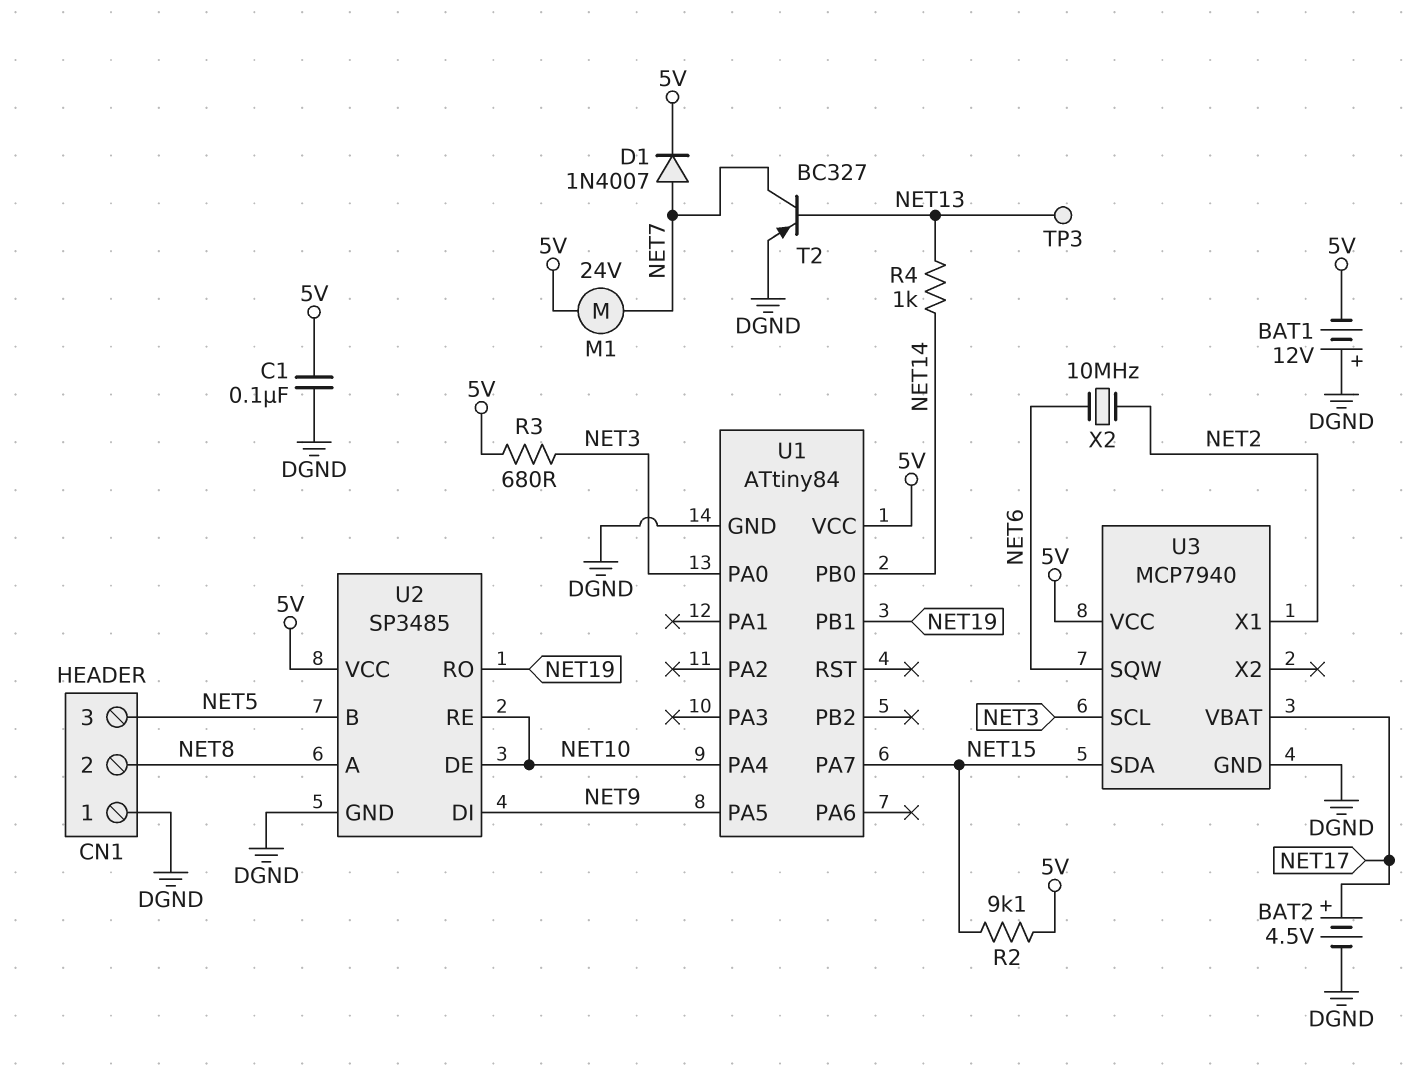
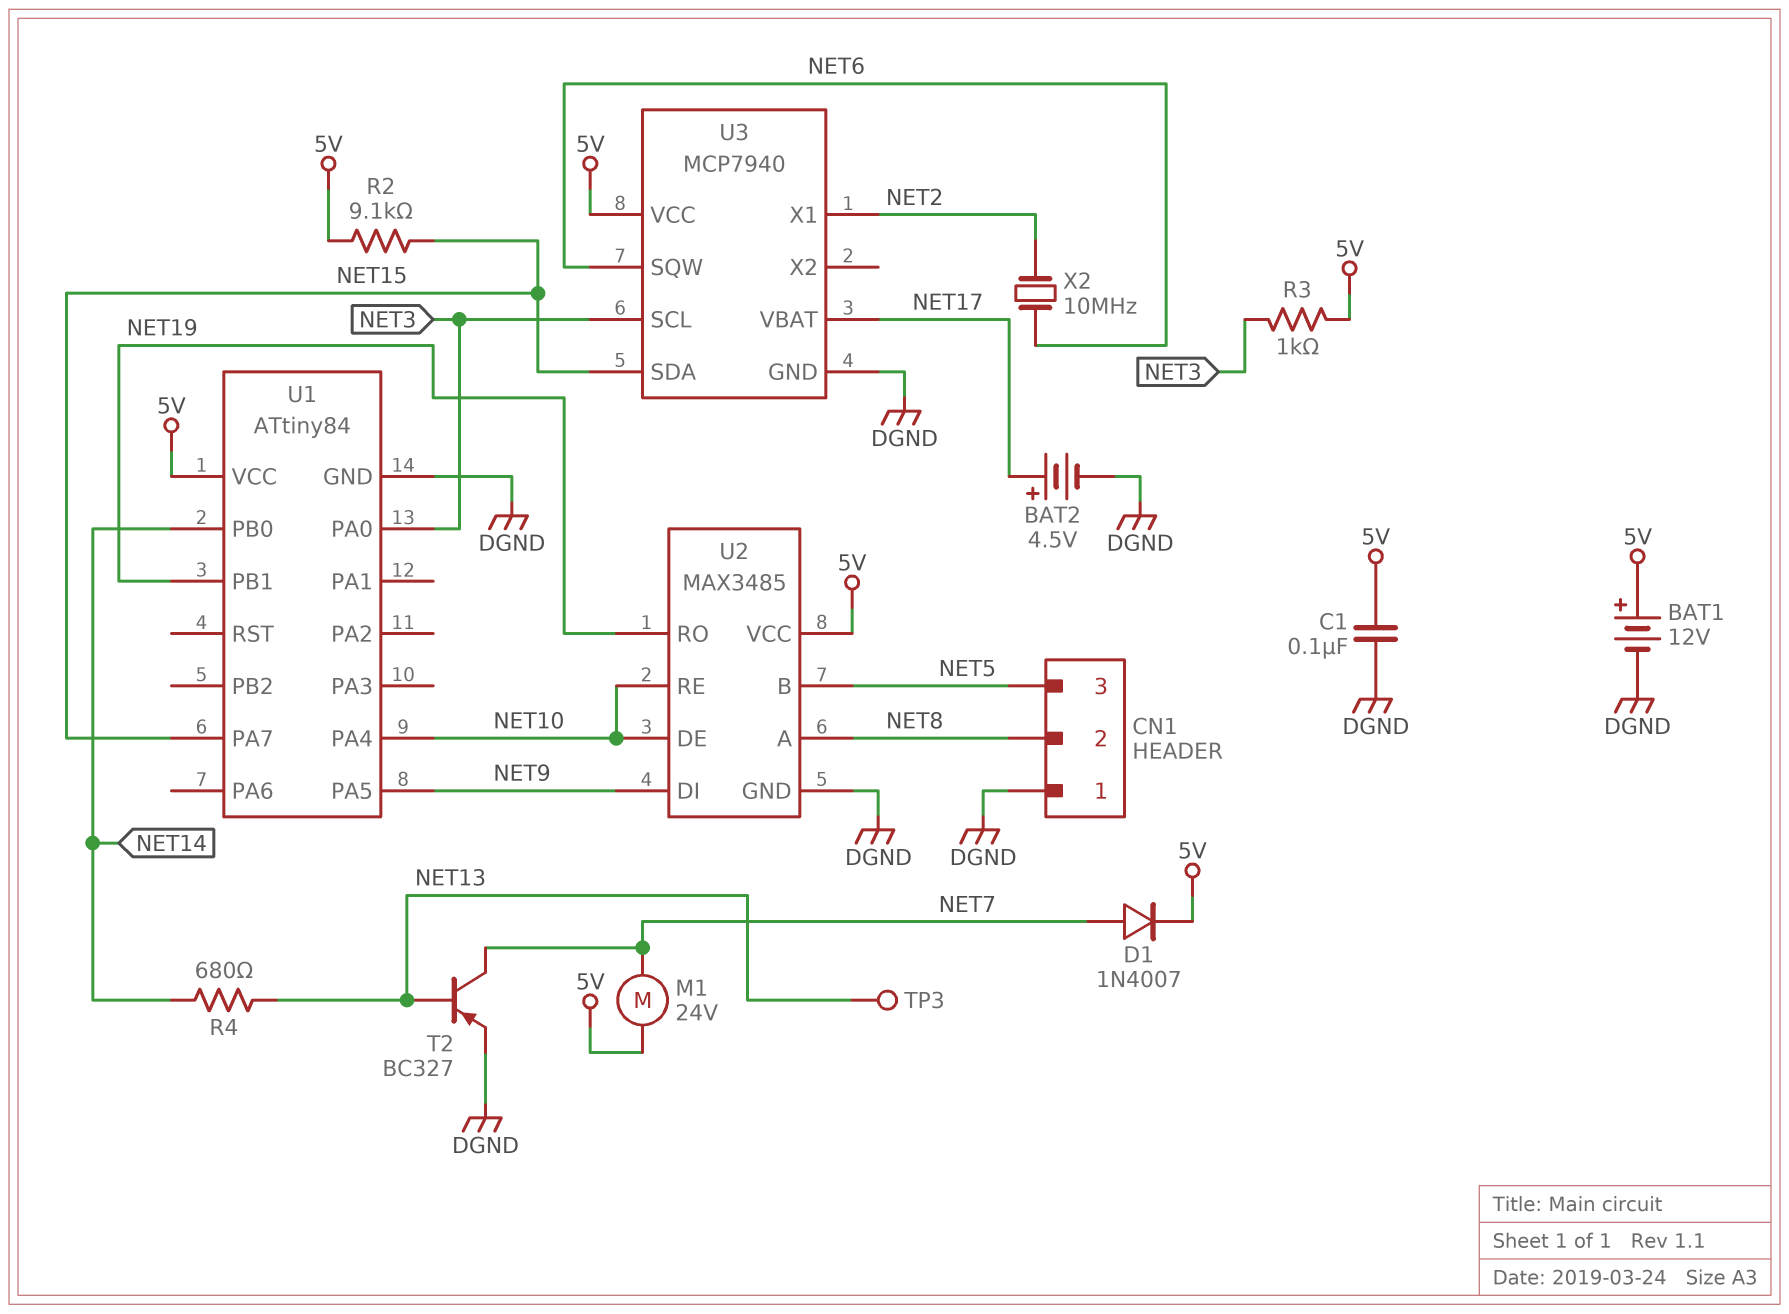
BAT1: 12V (plus DGND, minus 5V) -> 12V (plus 5V, minus DGND)
R3: 680 (5V, NET3) -> 1k (5V, NET3)
R4: 1k (NET13, NET14) -> 680 (NET13, NET14)
U2: SP3485 -> MAX3485

